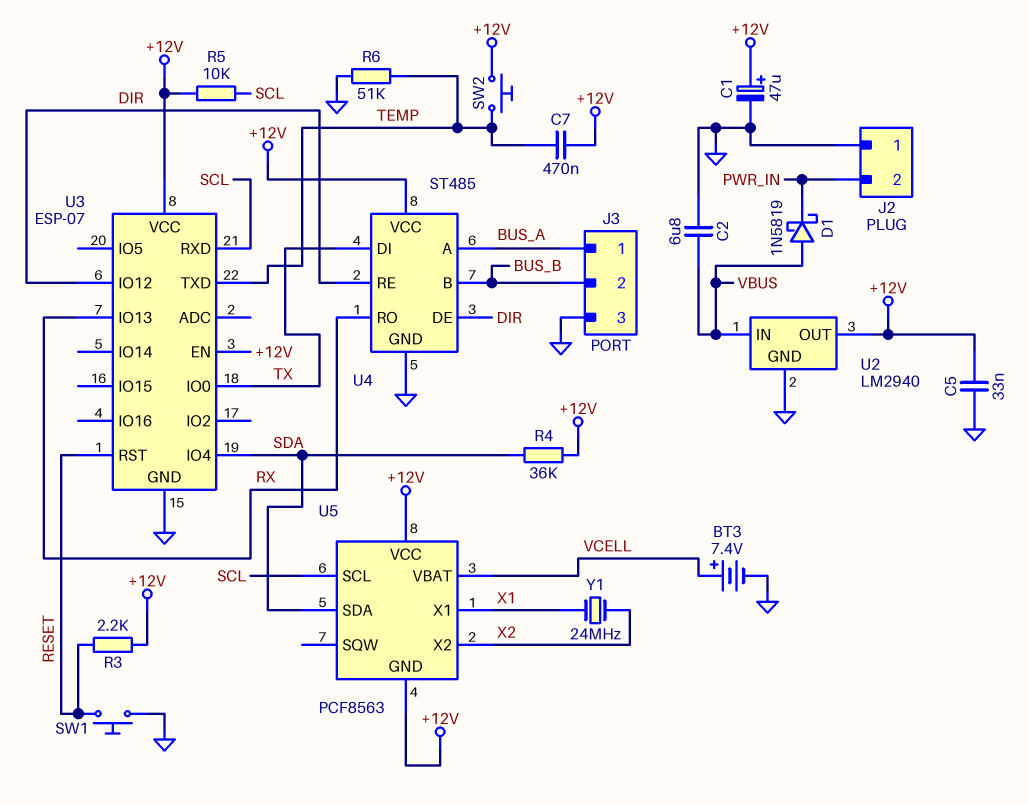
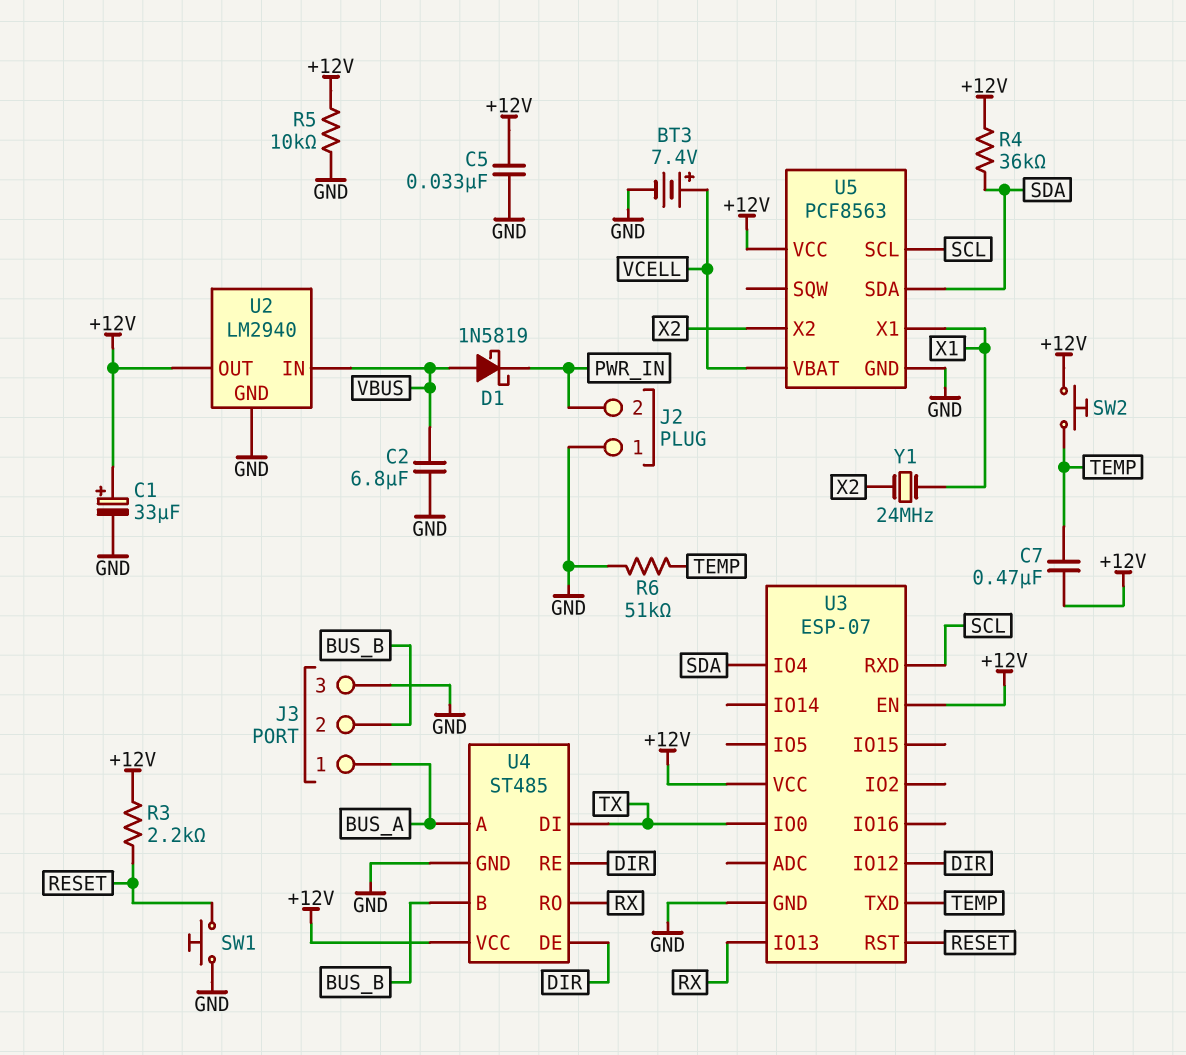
C1: 47uF (plus +12V, minus GND) -> 33uF (plus +12V, minus GND)
R5: 10k (+12V, SCL) -> 10k (+12V, GND)
U5 pin GND: +12V -> GND

